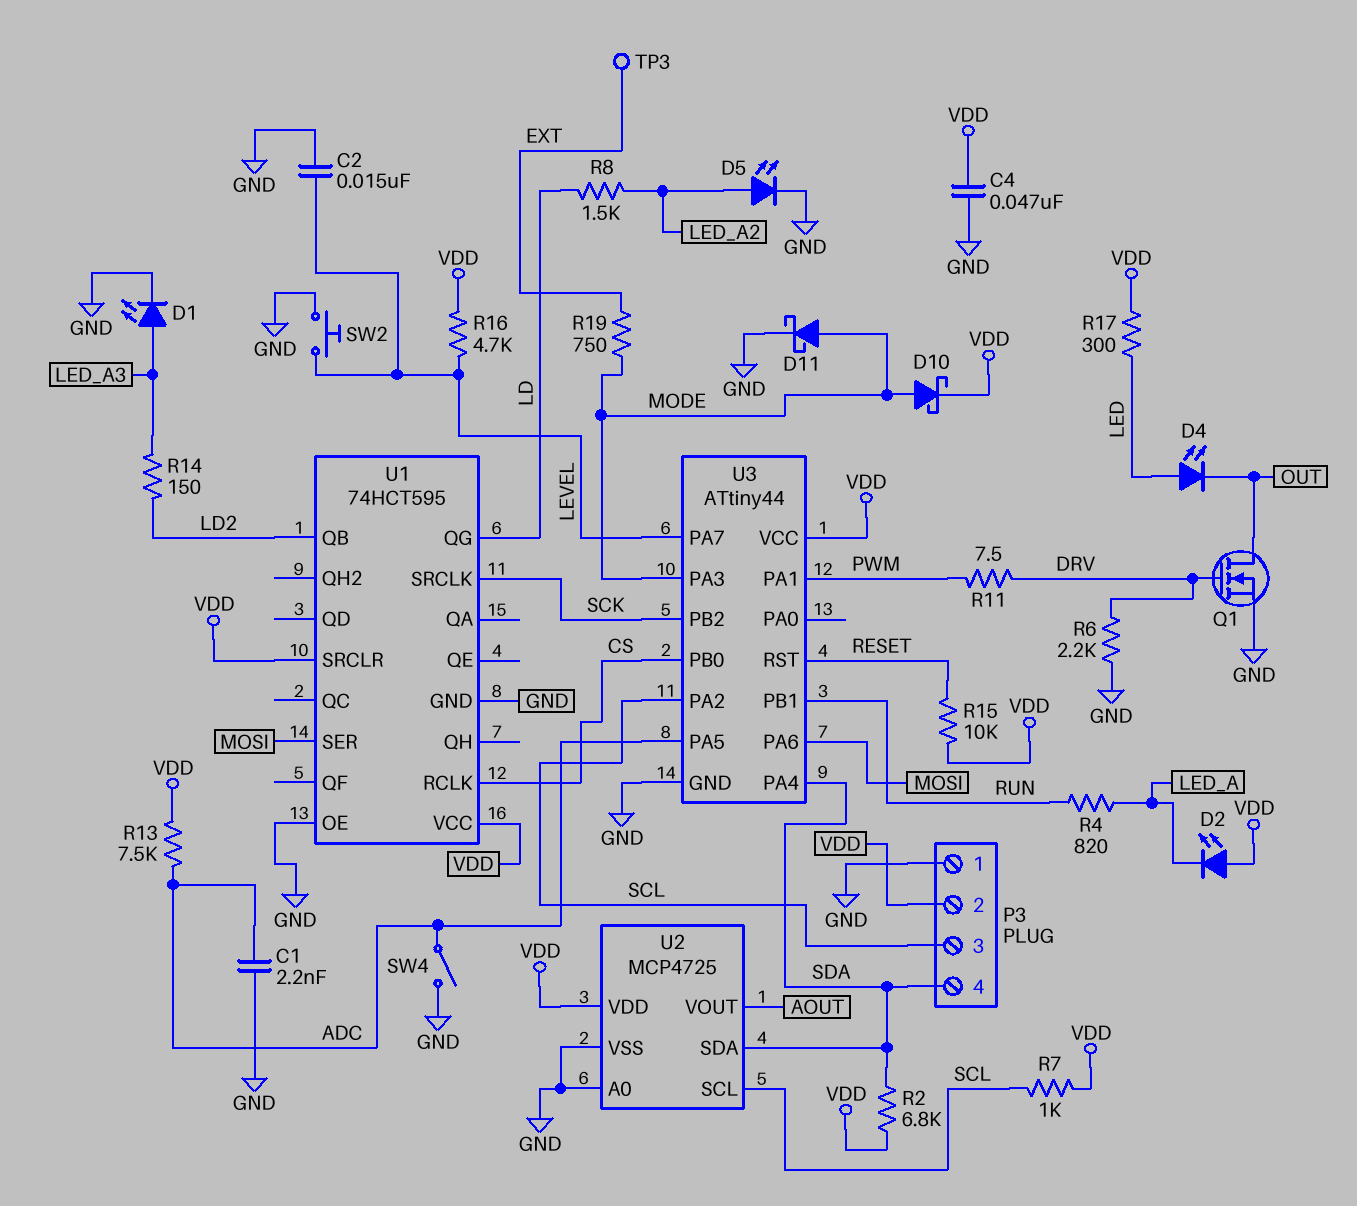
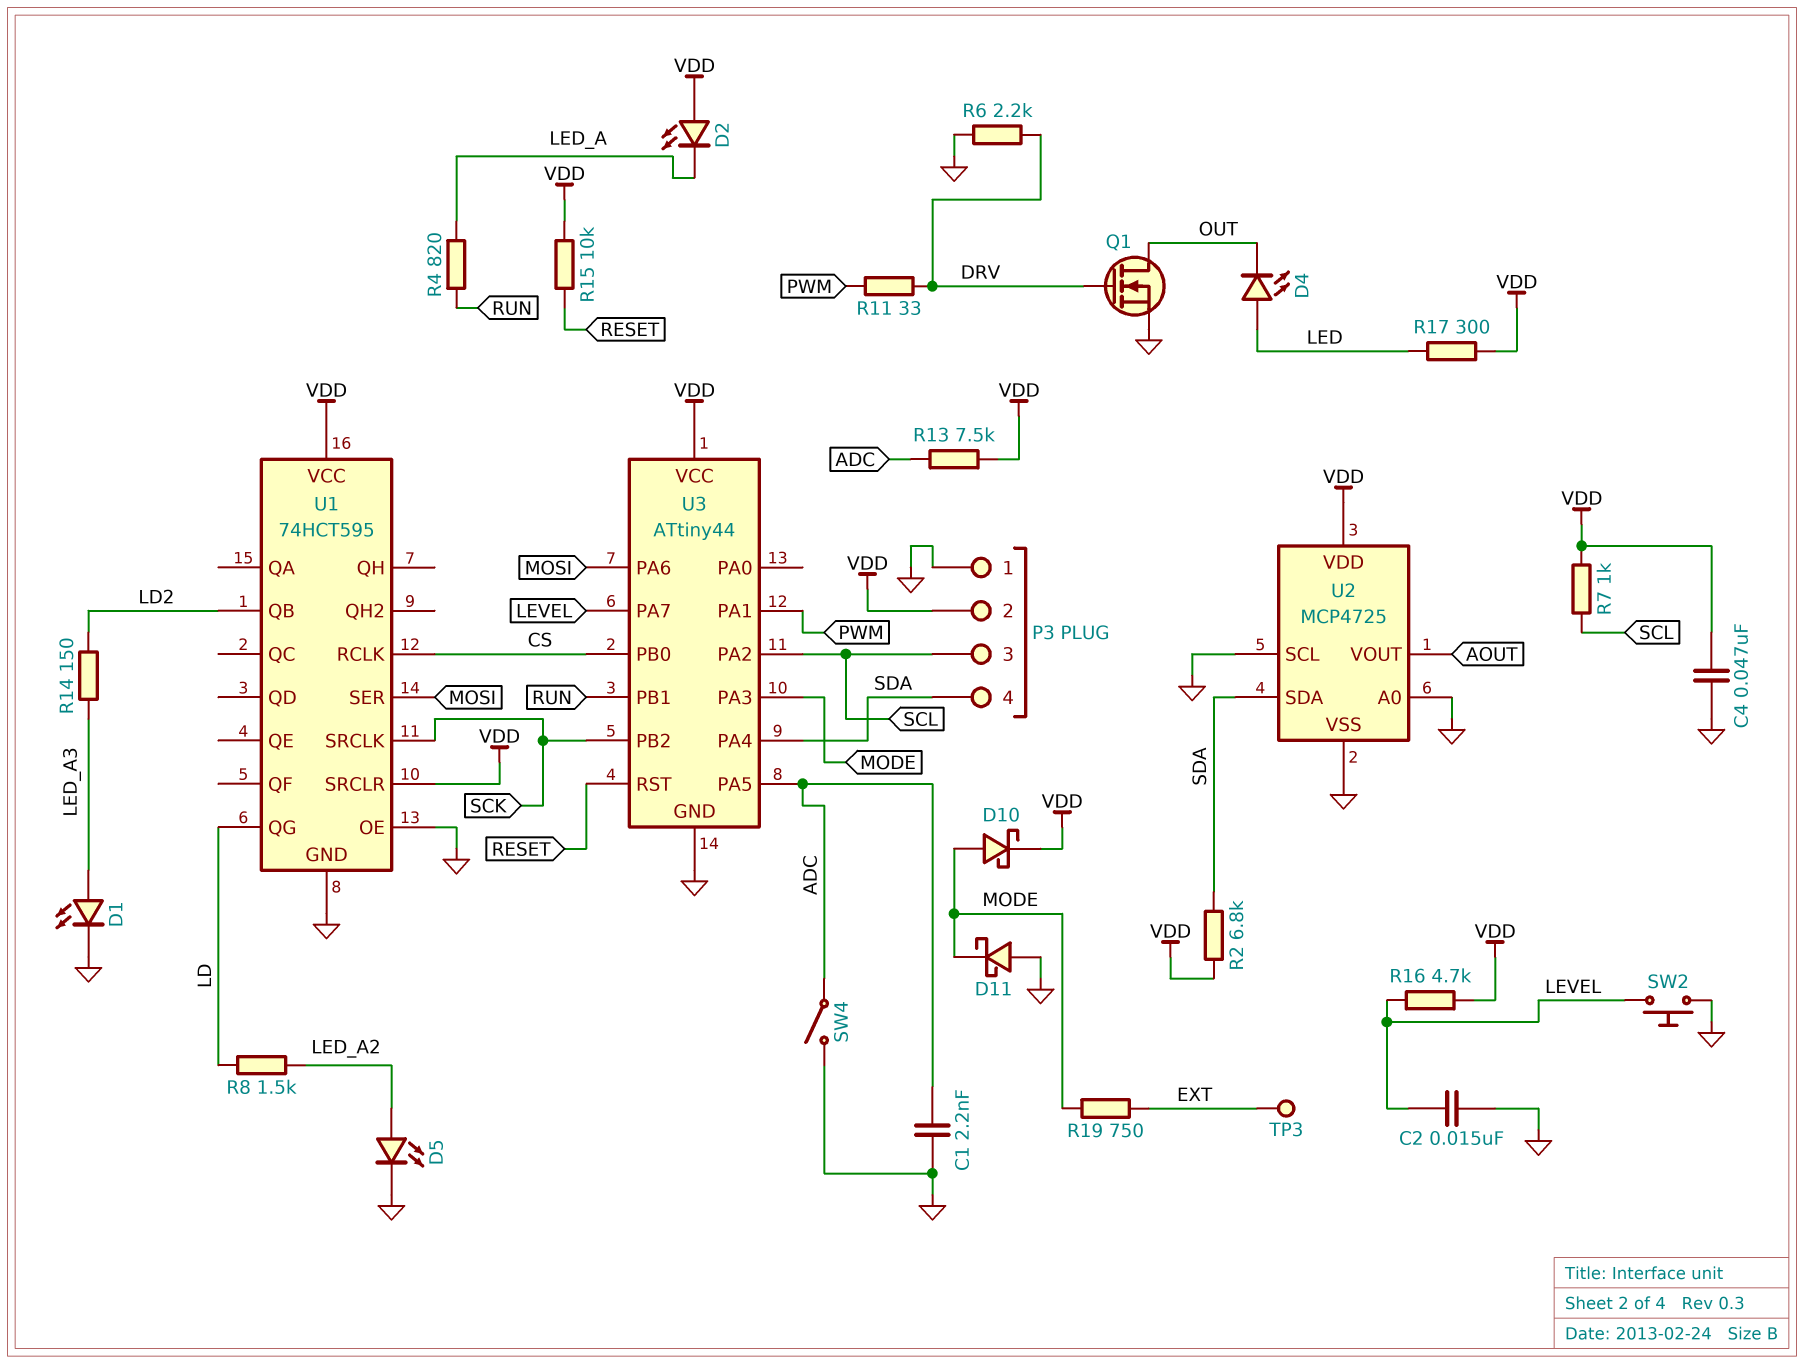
D11: schottky (A MODE, K GND) -> schottky (A GND, K MODE)
R11: 7.5 (DRV, PWM) -> 33 (DRV, PWM)
U2 pin SCL: SCL -> GND

